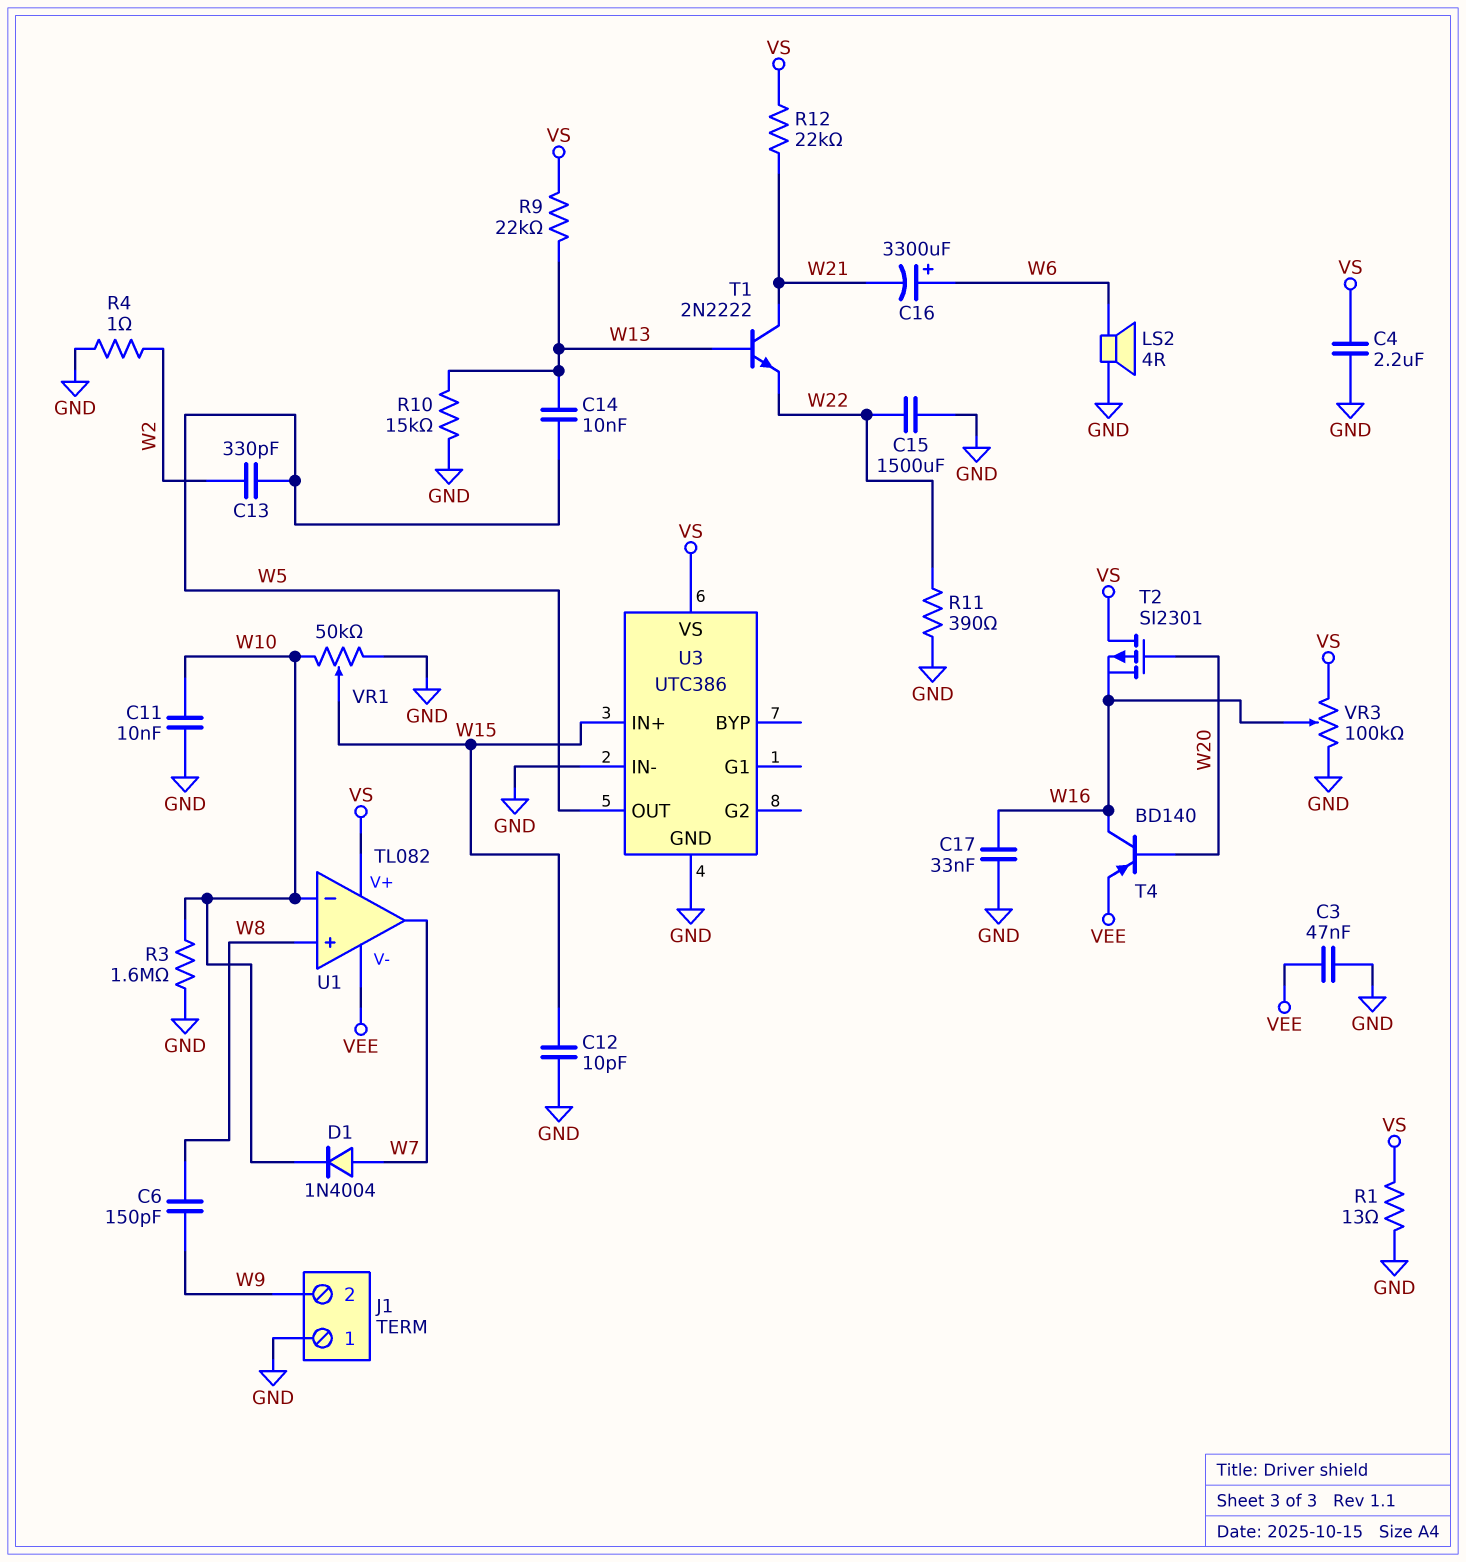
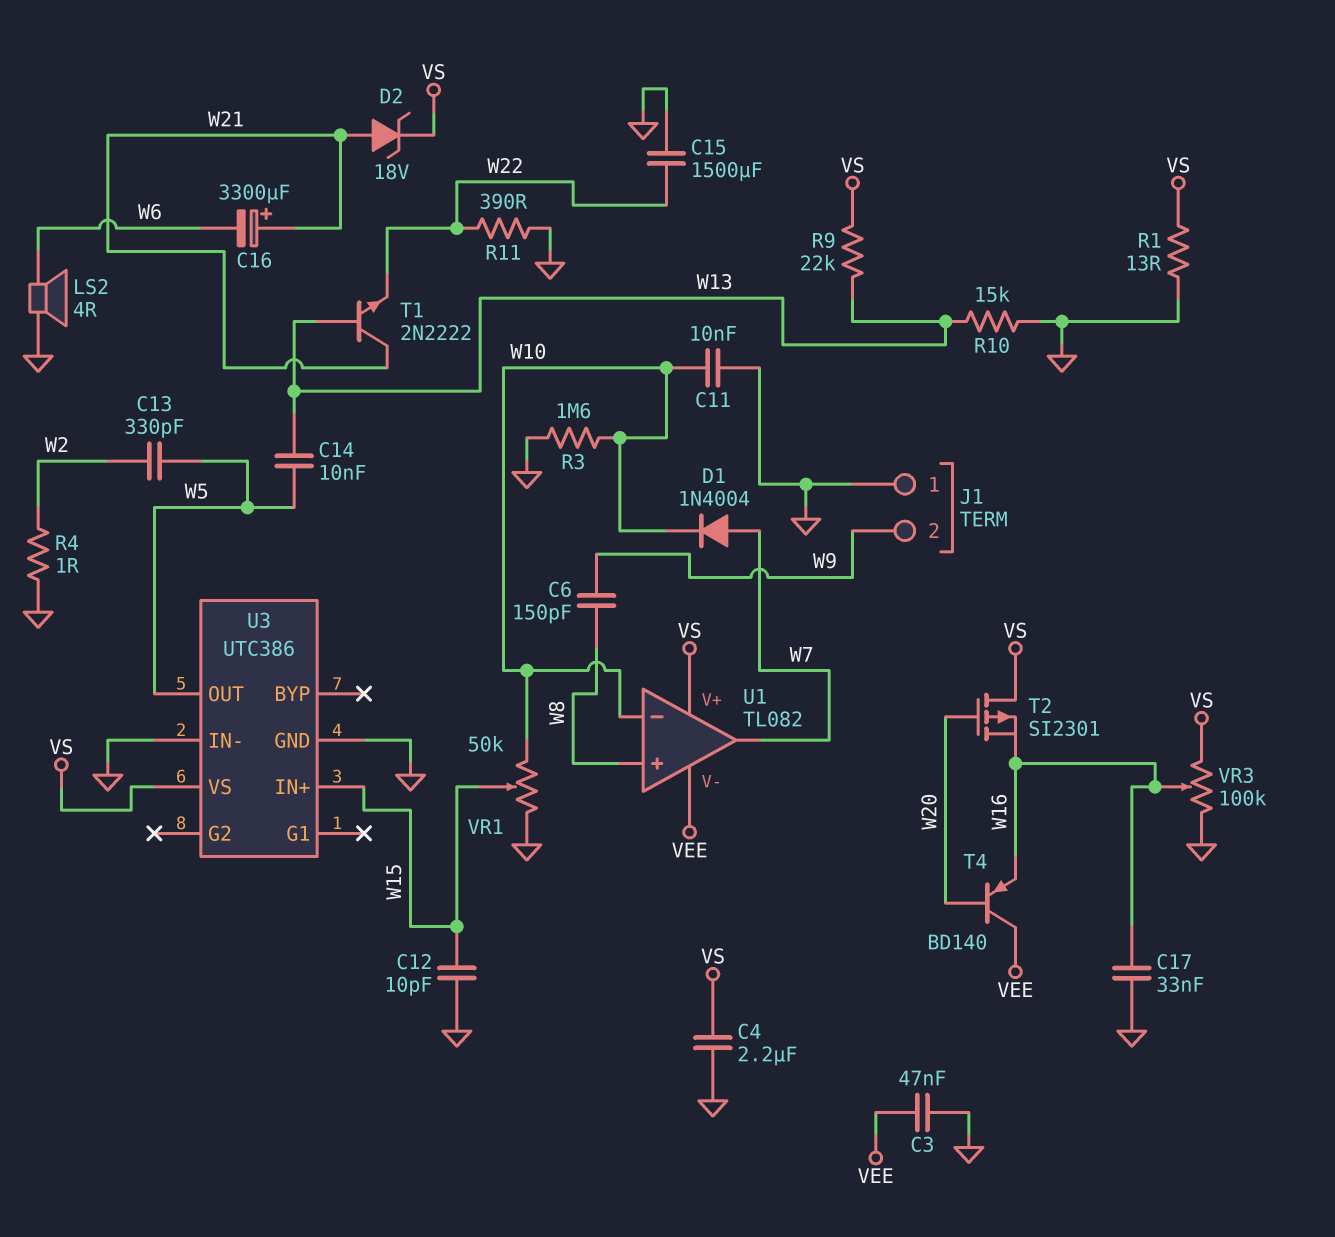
C16: 3300uF (plus W6, minus W21) -> 3300uF (plus W21, minus W6)
D2: none -> zener 18V (A W21, K VS)
R12: 22k (VS, W21) -> none
T4: PNP BD140 (B W20, C W16, E VEE) -> PNP BD140 (B W20, C VEE, E W16)

